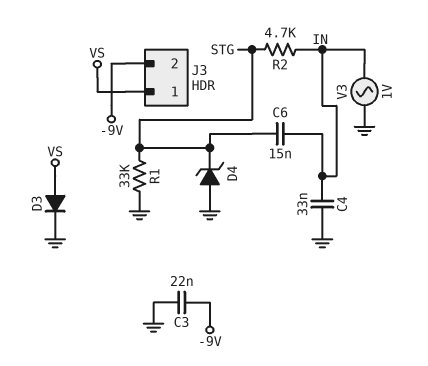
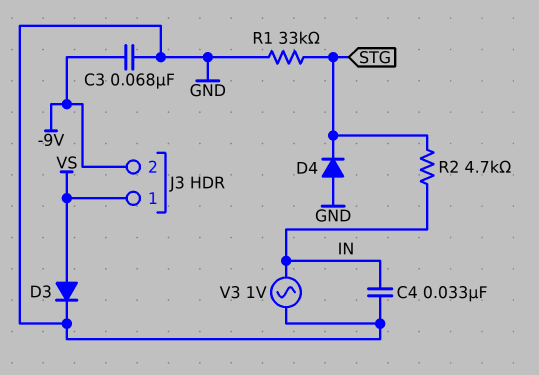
C3: 22nF (-9V, GND) -> 68nF (-9V, GND)
C6: 15nF (IN, STG) -> none
D4: zener (A GND, K STG) -> diode (A GND, K STG)

